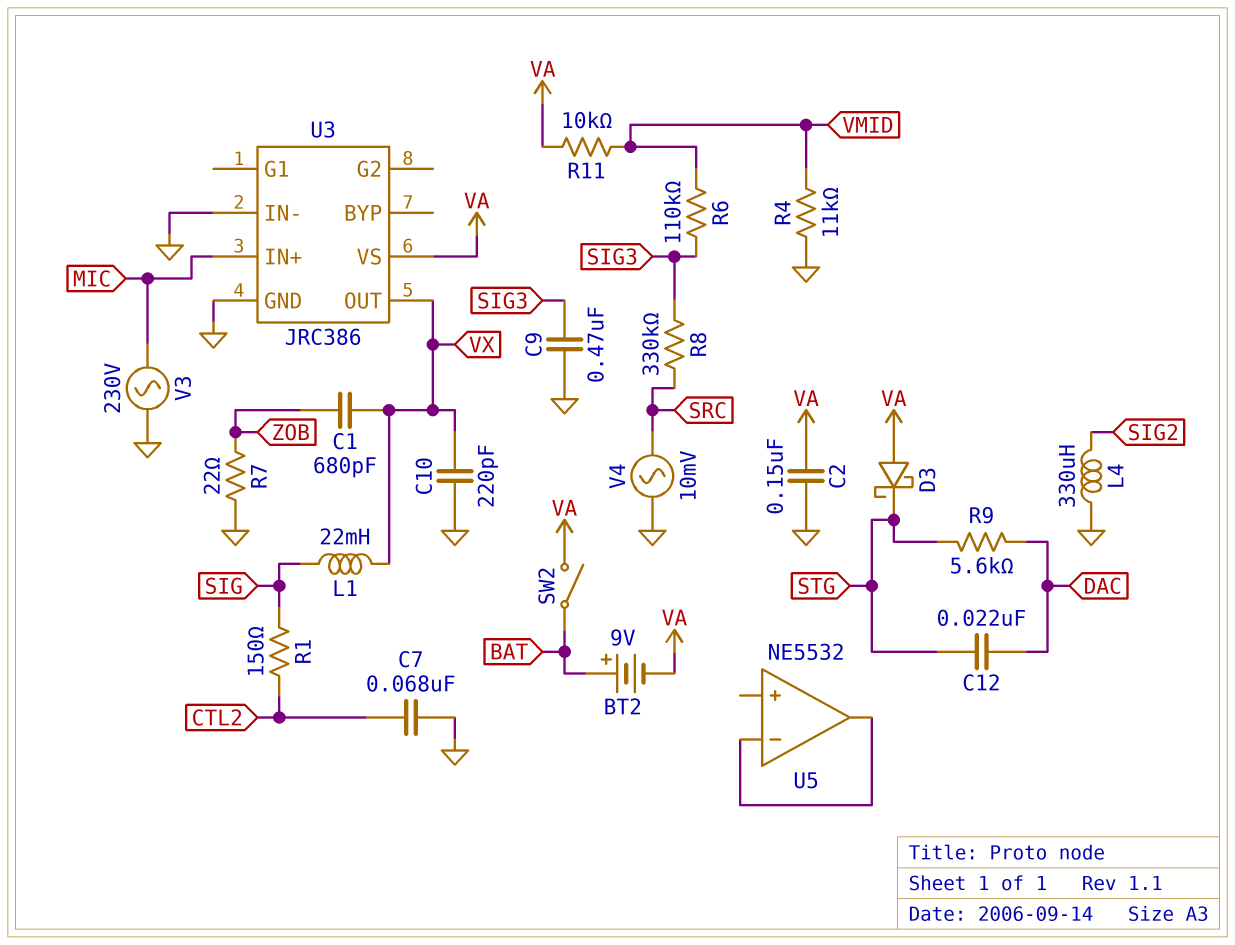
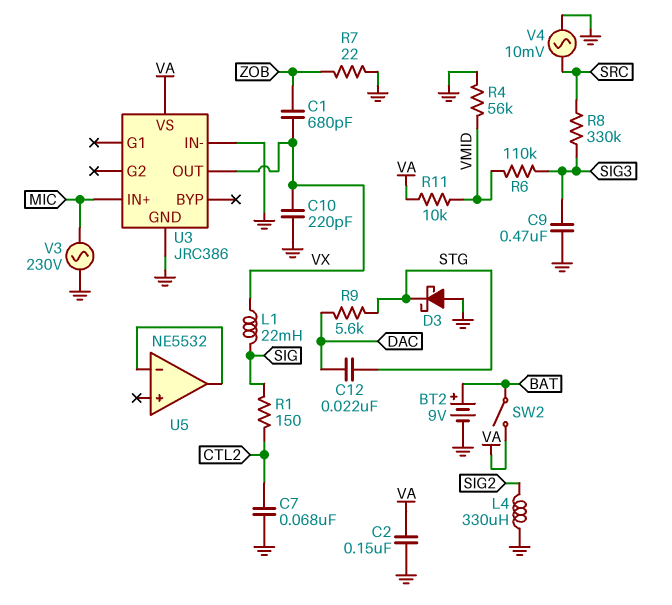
BT2: 9V (plus BAT, minus VA) -> 9V (plus BAT, minus GND)
D3: schottky (A VA, K STG) -> schottky (A GND, K STG)
R4: 11k (GND, VMID) -> 56k (GND, VMID)

